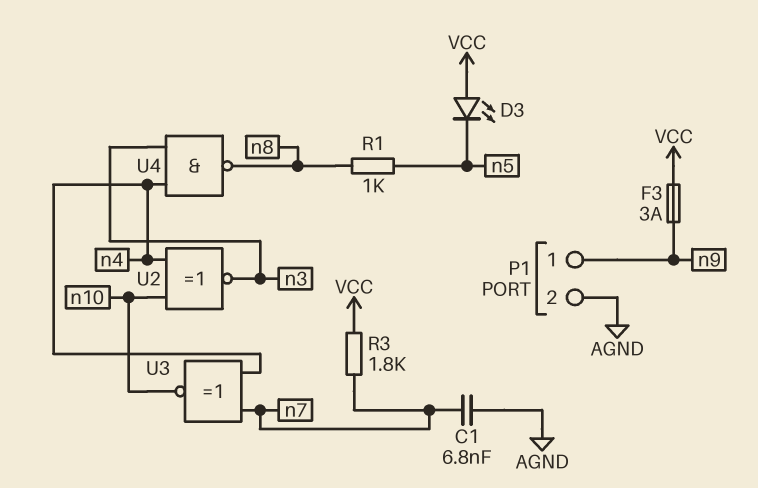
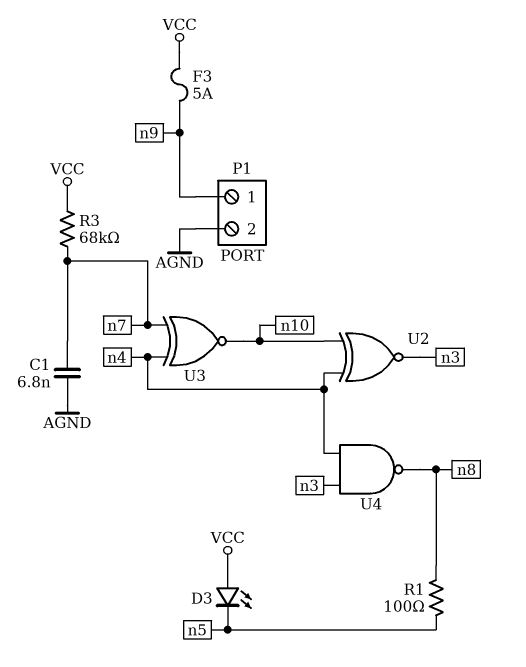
F3: 3A (VCC, n9) -> 5A (VCC, n9)
R1: 1k (n5, n8) -> 100 (n5, n8)
R3: 1.8k (VCC, n7) -> 68k (VCC, n7)

